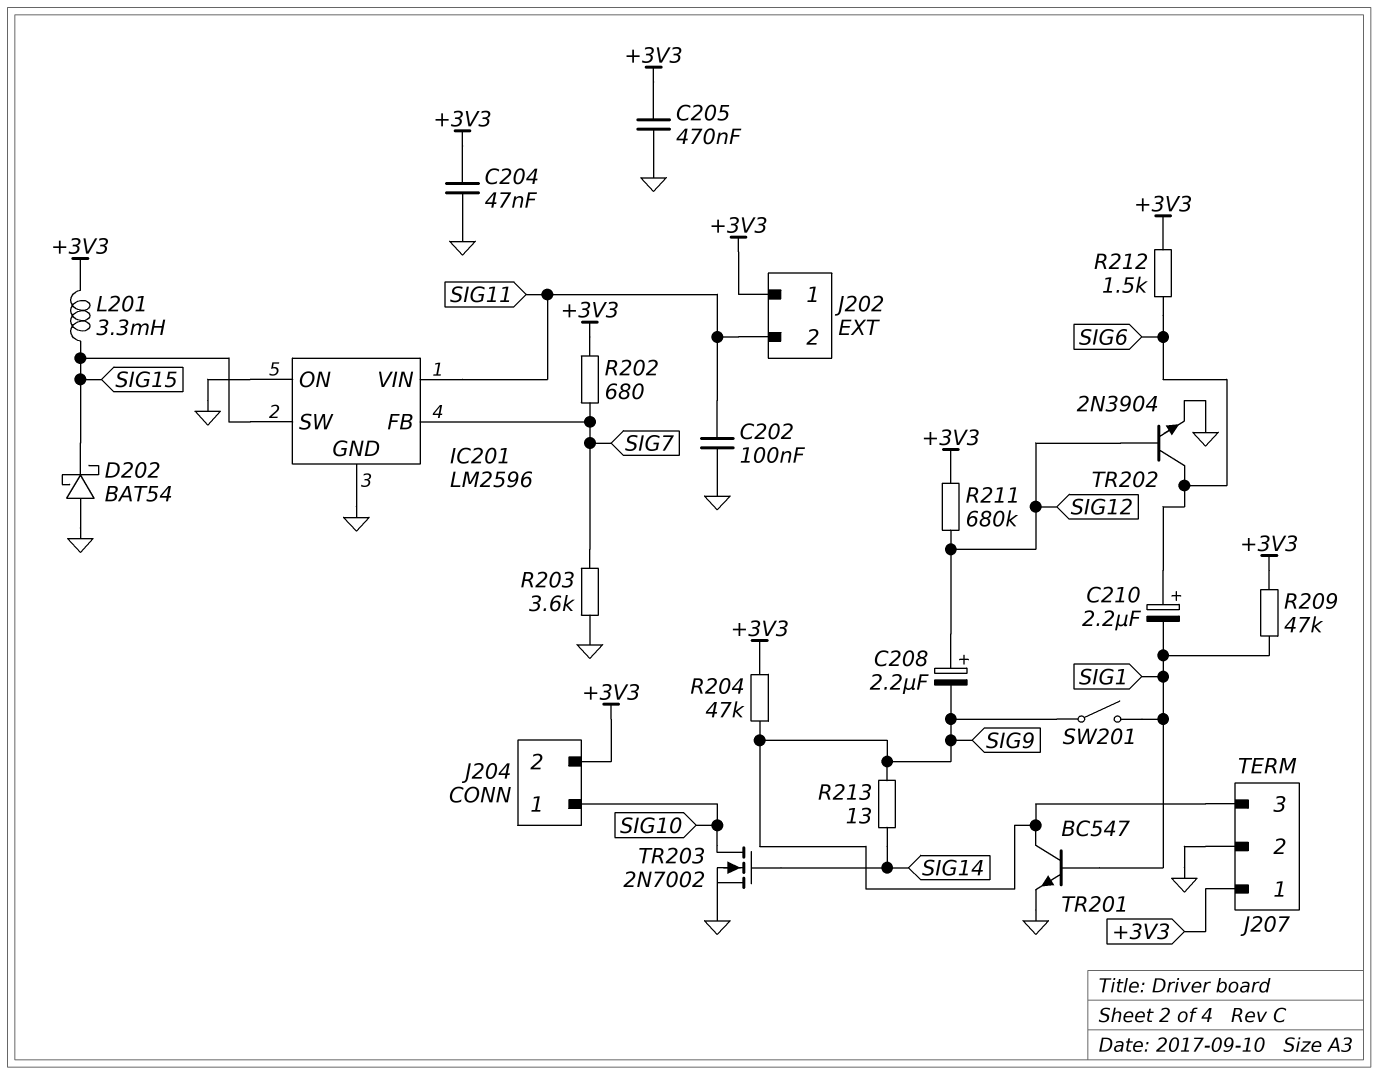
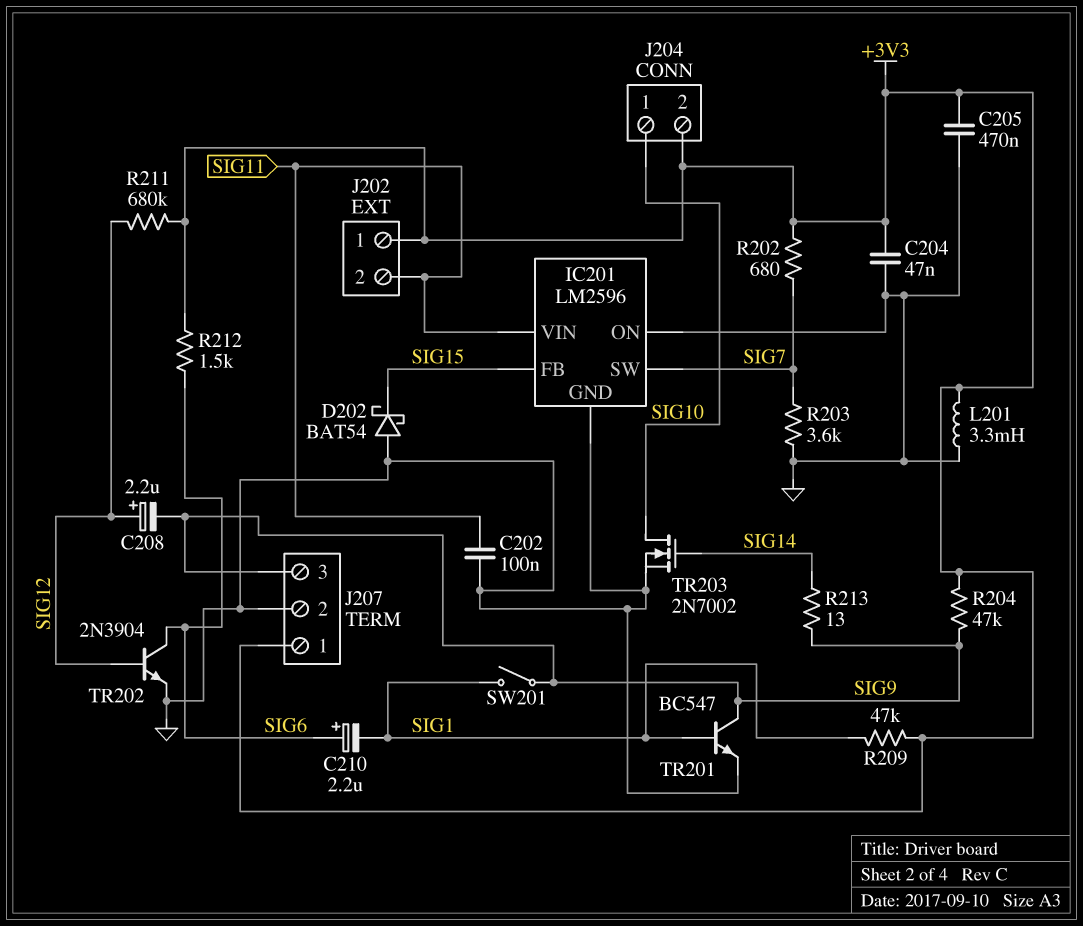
IC201 pin FB: SIG7 -> SIG15
IC201 pin SW: SIG15 -> SIG7
L201: 3.3mH (+3V3, SIG15) -> 3.3mH (+3V3, GND)

